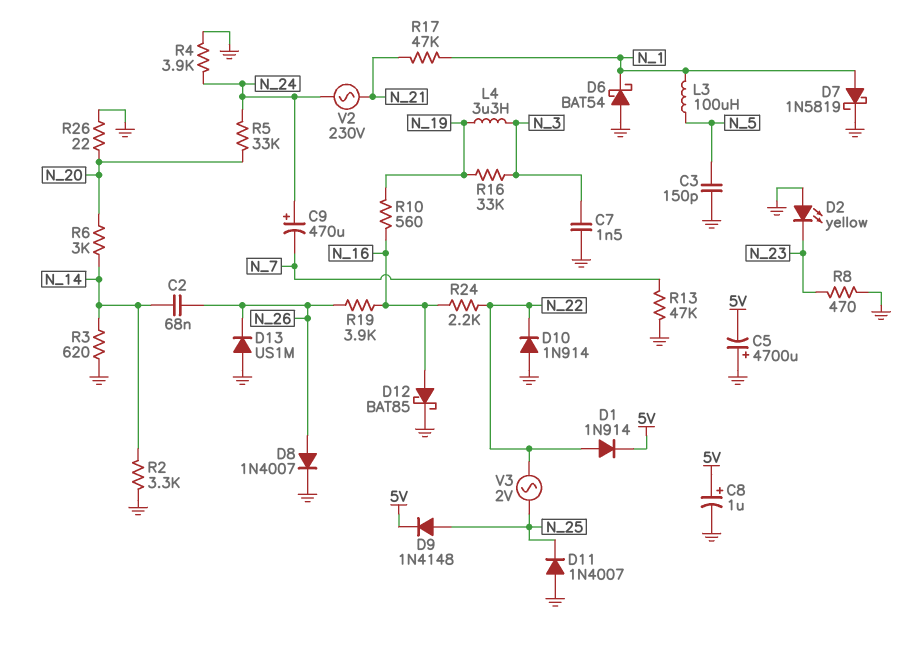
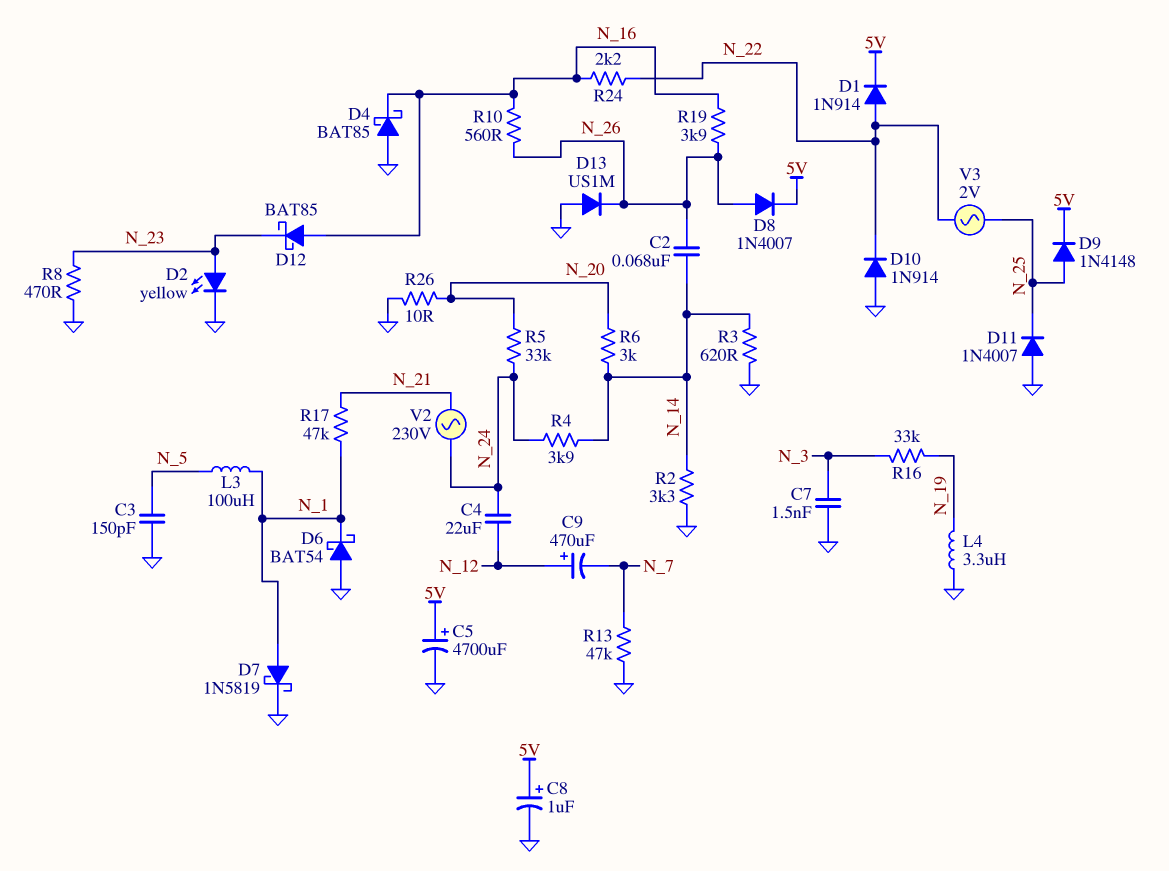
C4: none -> 22uF (N_12, N_24)
C5: 4700uF (plus GND, minus 5V) -> 4700uF (plus 5V, minus GND)
C9: 470uF (plus N_24, minus N_7) -> 470uF (plus N_12, minus N_7)
D2: LED yellow (A GND, K N_23) -> LED yellow (A N_23, K GND)
D4: none -> schottky BAT85 (A GND, K N_16)
D8: diode 1N4007 (A N_26, K GND) -> diode 1N4007 (A N_26, K 5V)
D12: schottky BAT85 (A N_16, K GND) -> schottky BAT85 (A N_16, K N_23)
L4: 3.3uH (N_3, N_19) -> 3.3uH (GND, N_19)
R4: 3.9k (GND, N_24) -> 3.9k (N_14, N_24)
R10: 560 (N_16, N_19) -> 560 (N_16, N_26)
R26: 22 (GND, N_20) -> 10 (GND, N_20)

